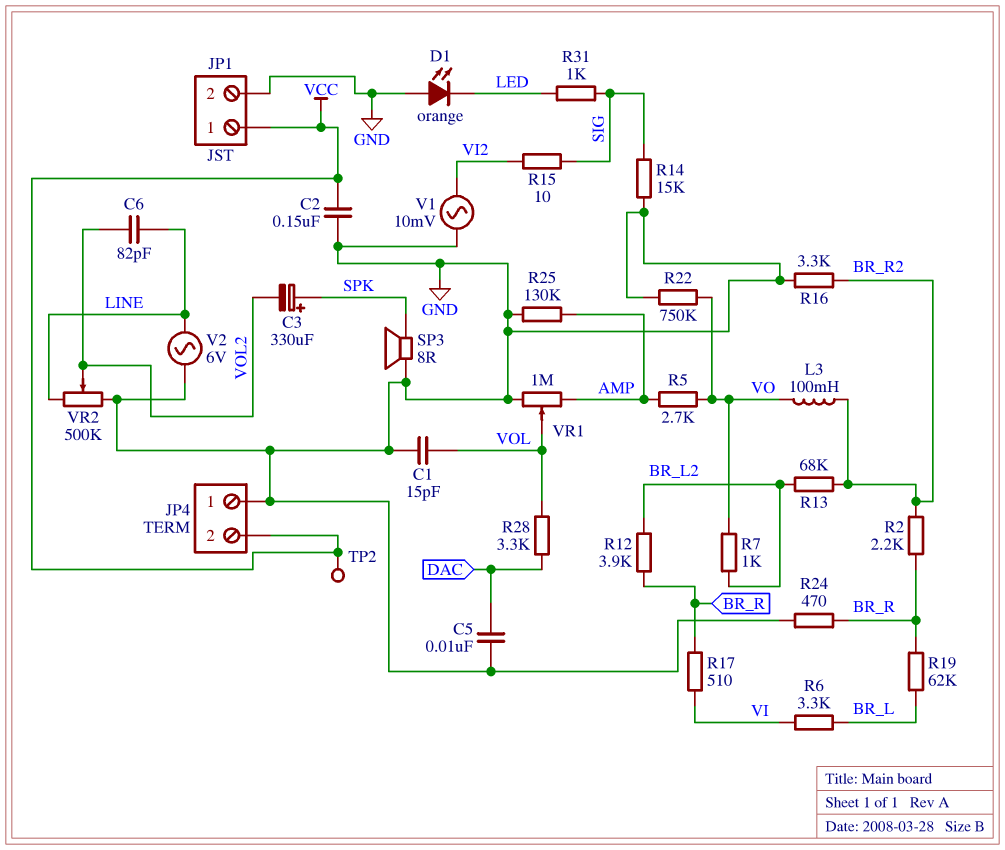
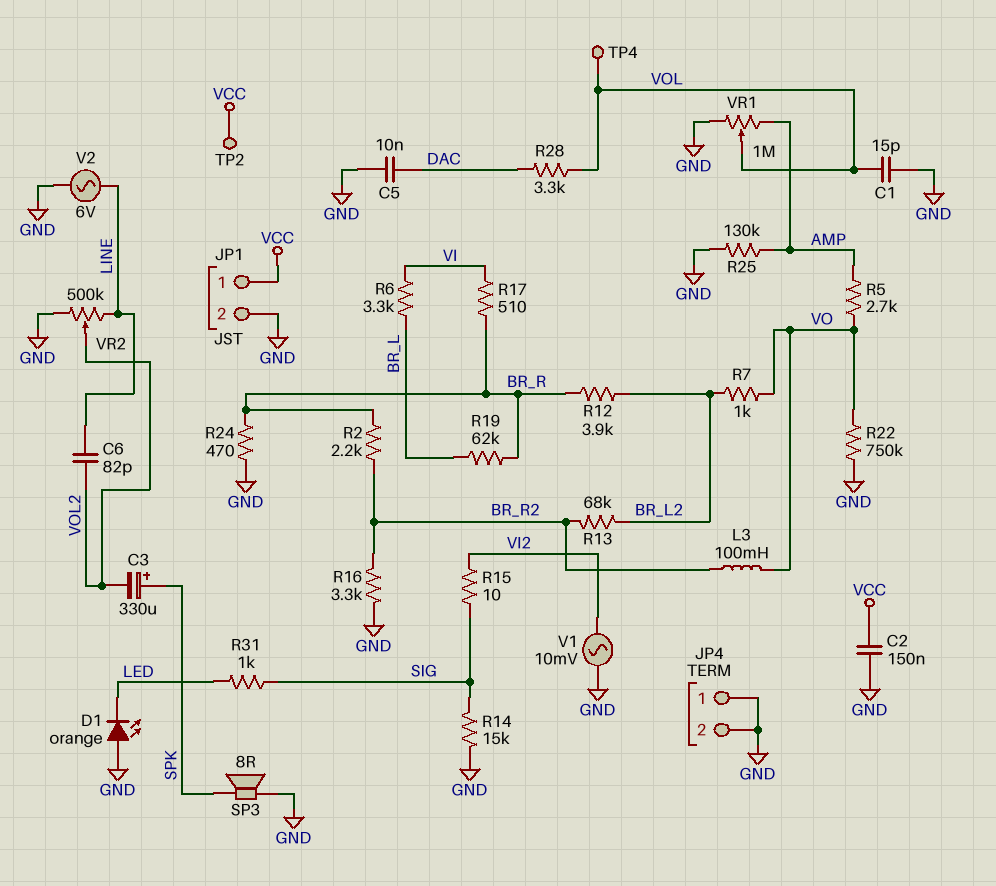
JP4 pin 2: VCC -> GND
TP4: none -> test point (VOL)

